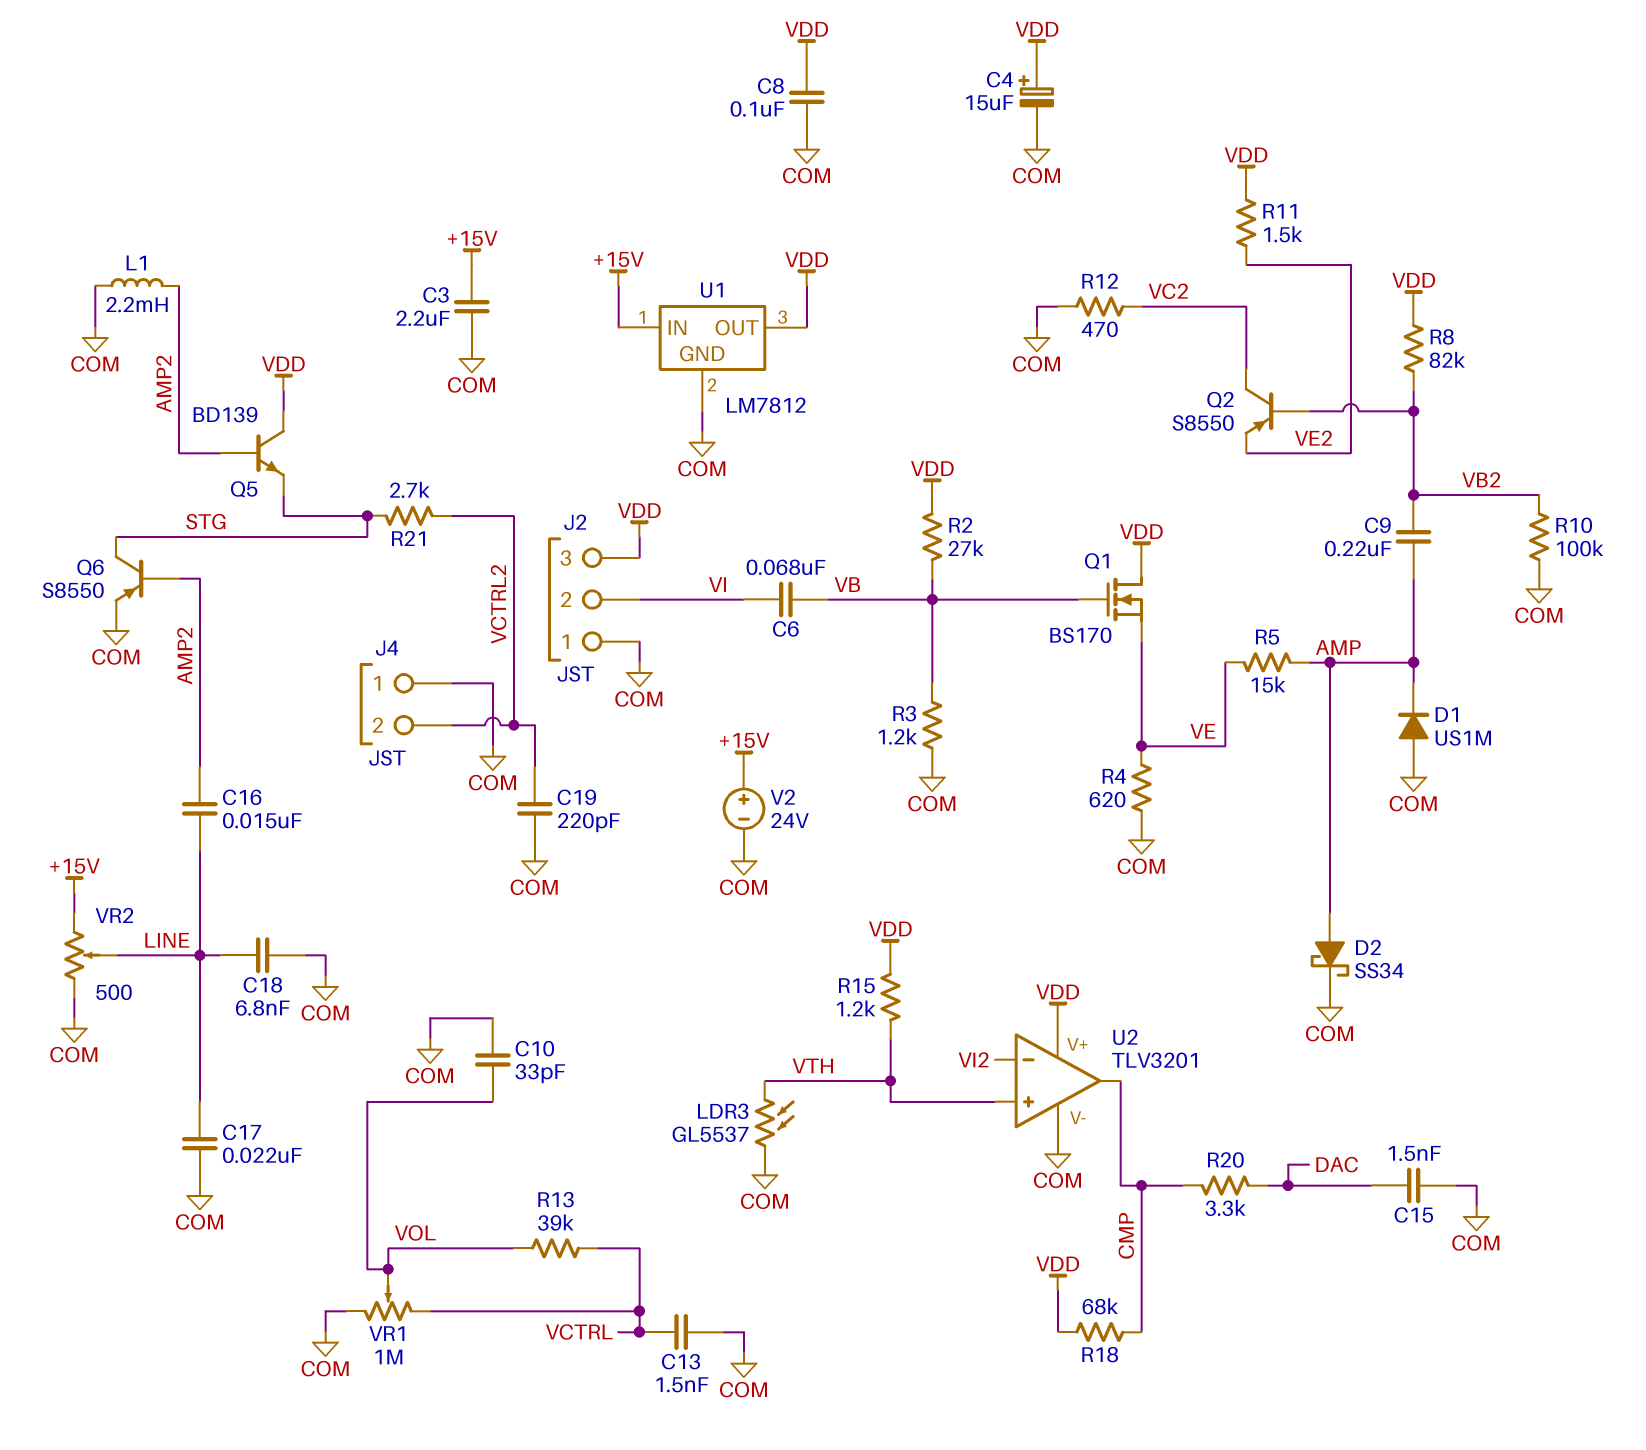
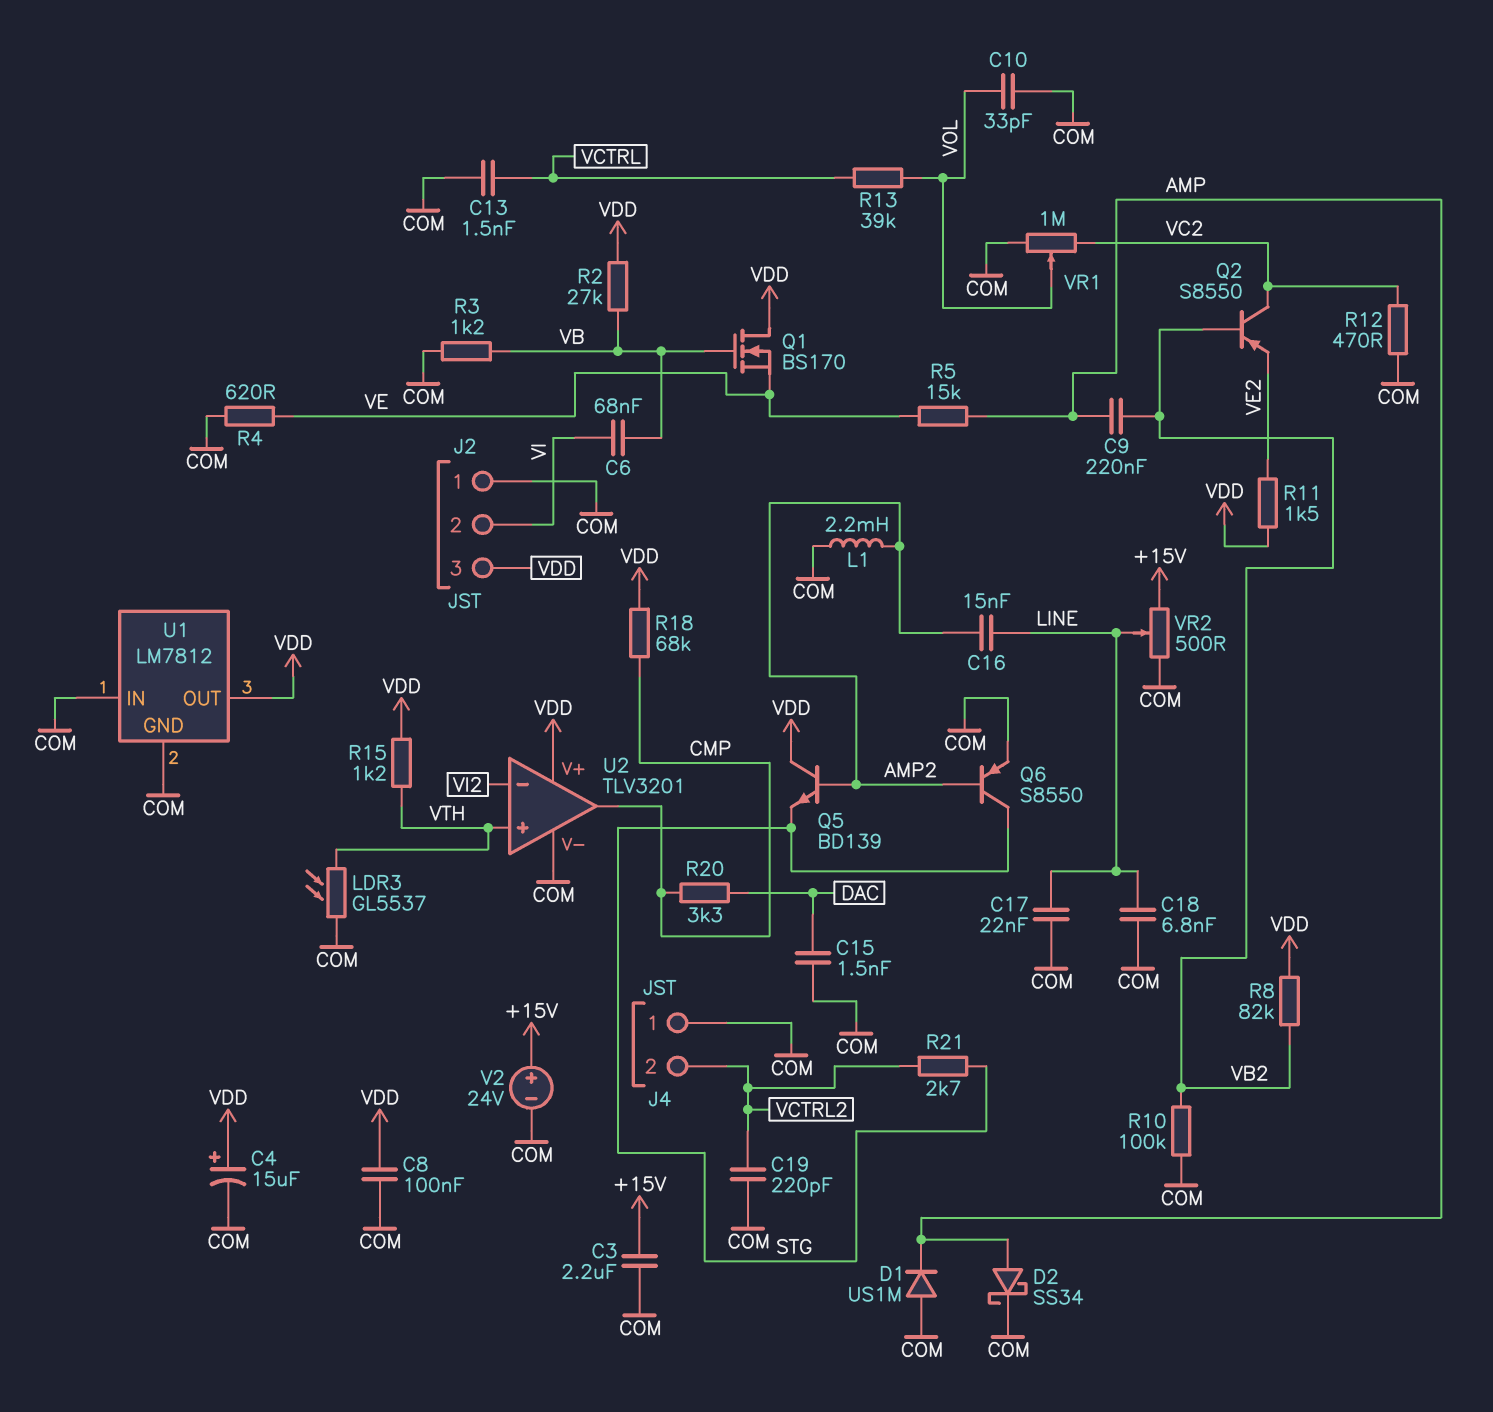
U1 pin IN: +15V -> COM
VR1: 1M (COM, VCTRL, wiper VOL) -> 1M (COM, VC2, wiper VOL)

